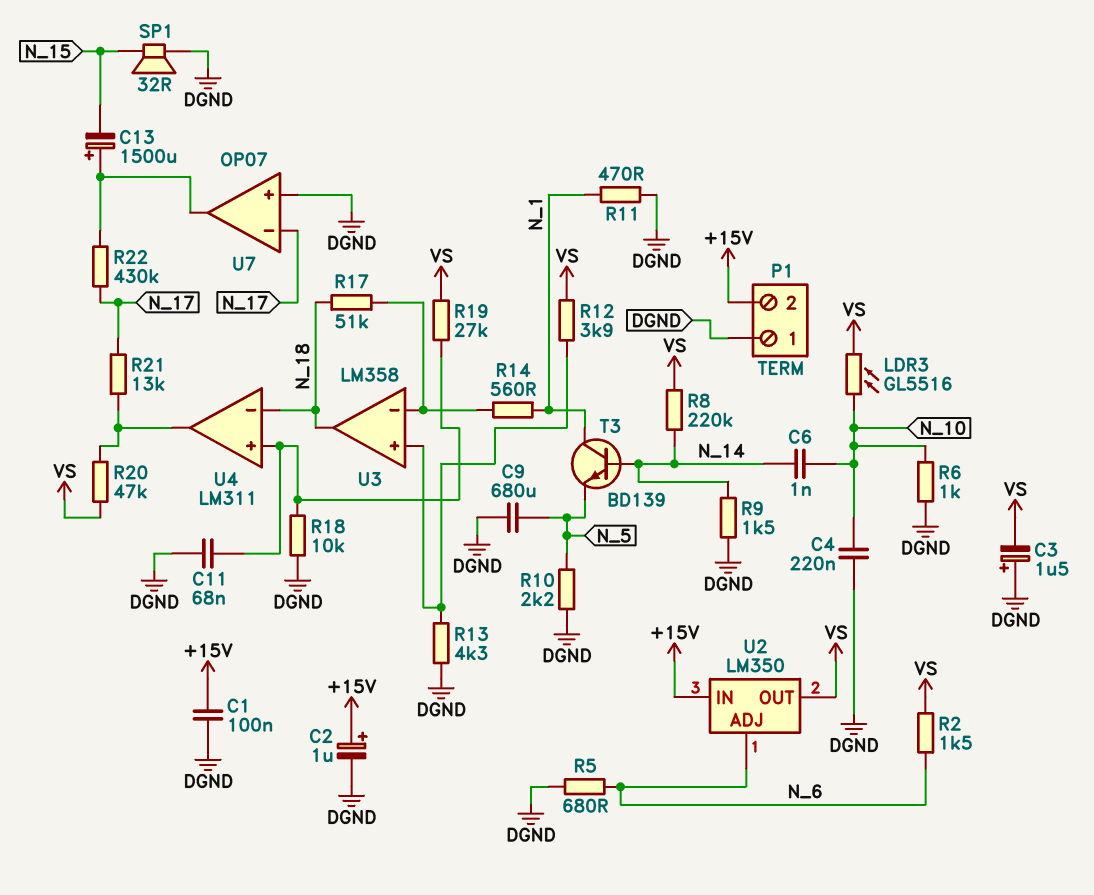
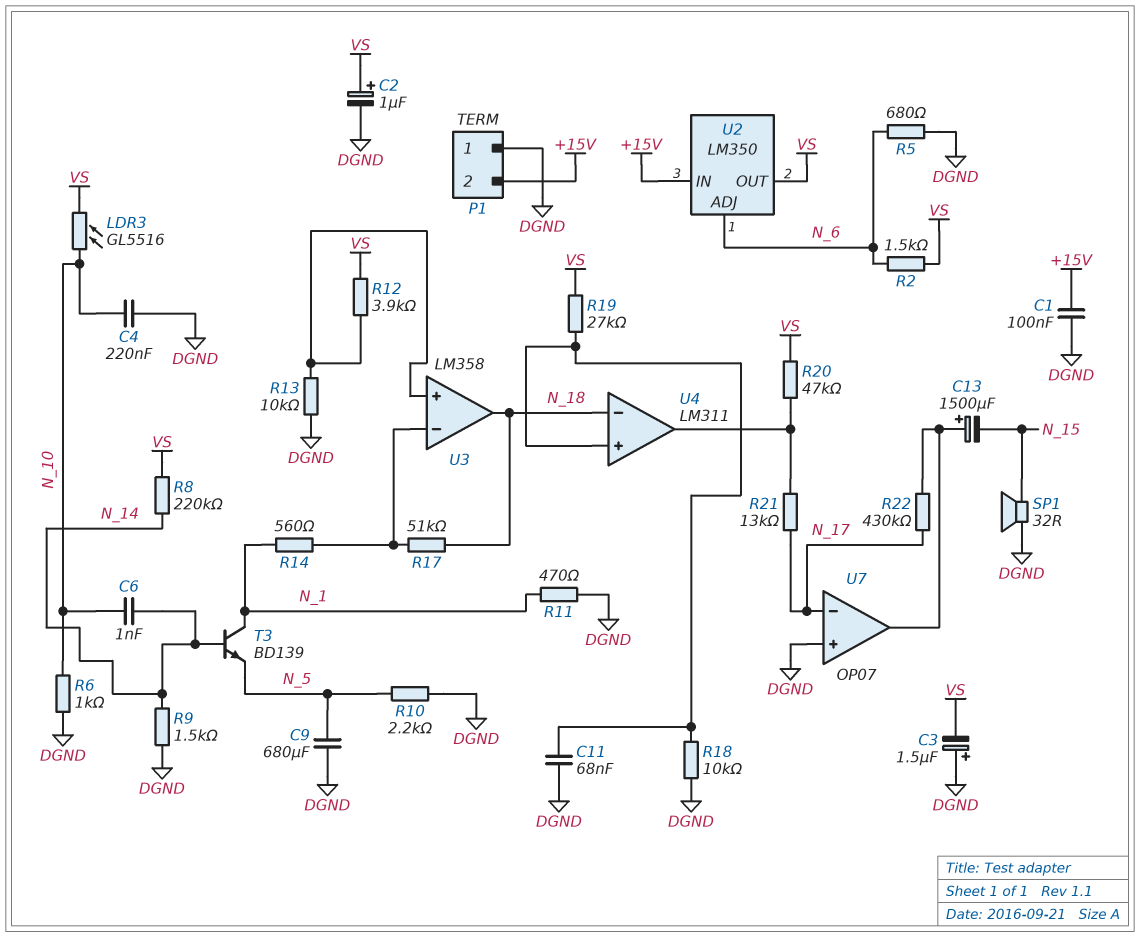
C2: 1uF (plus +15V, minus DGND) -> 1uF (plus VS, minus DGND)
R13: 4.3k (DGND, U3/in+) -> 10k (DGND, U3/in+)

